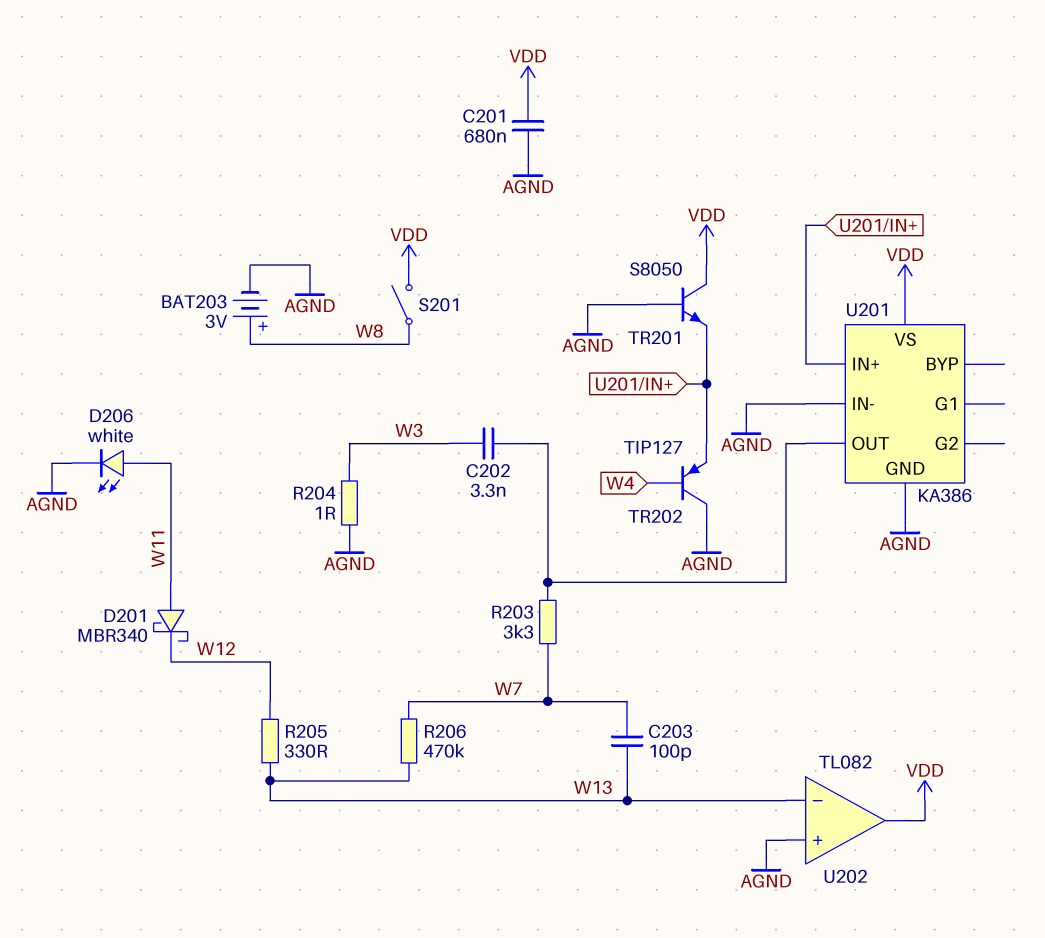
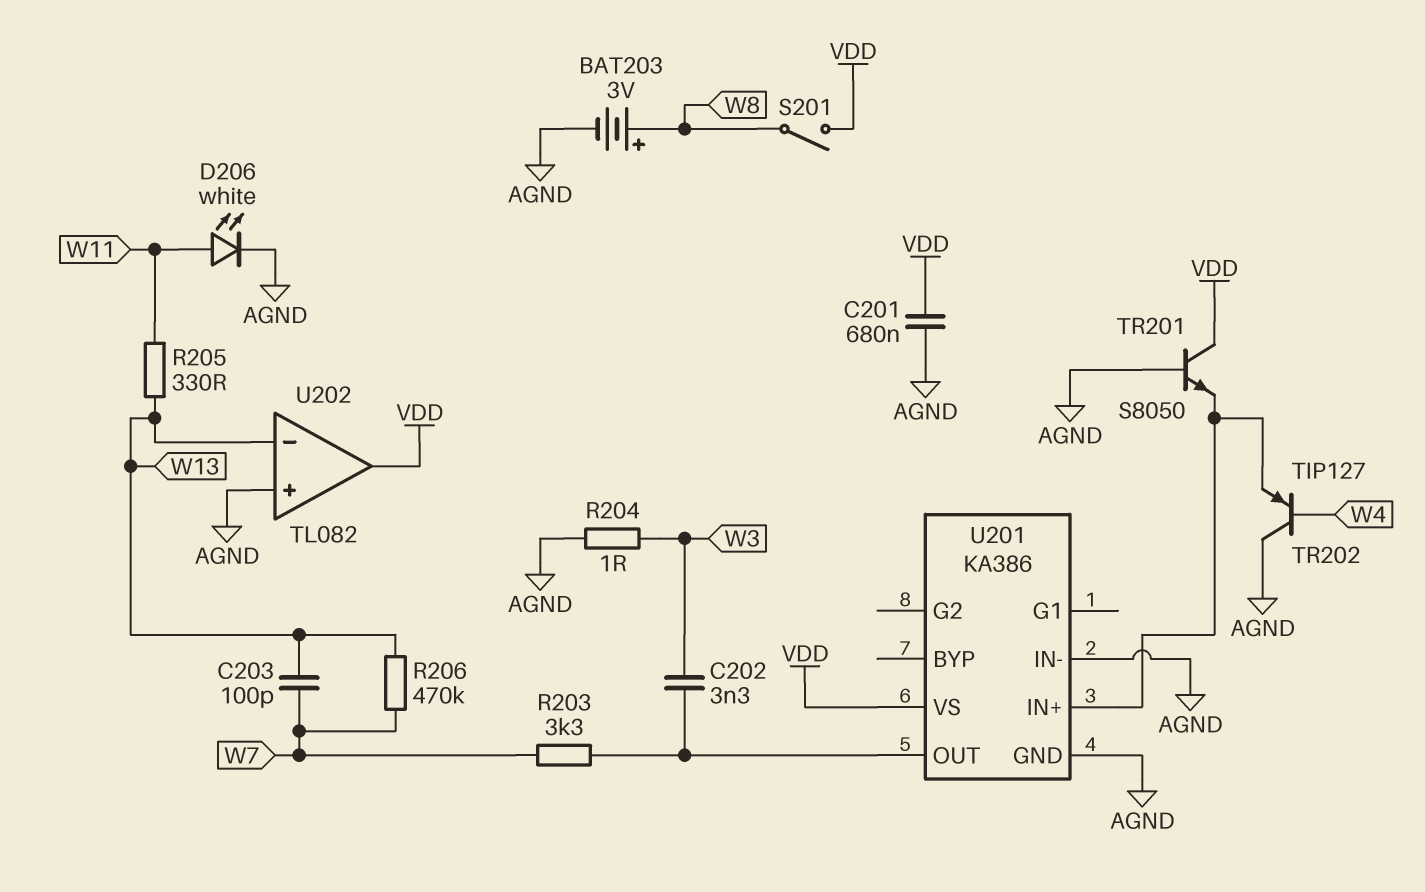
D201: schottky MBR340 (A W11, K W12) -> none
R205: 330 (W12, W13) -> 330 (W11, W13)

